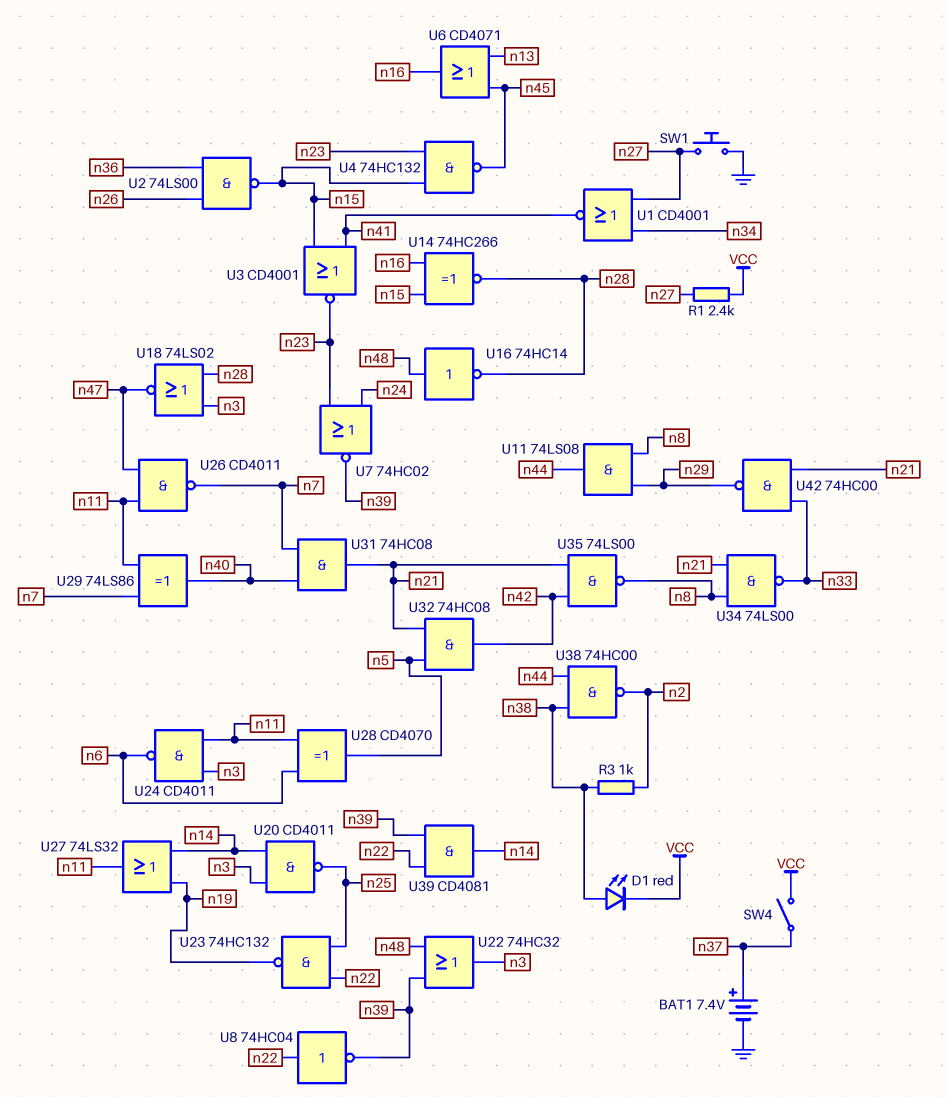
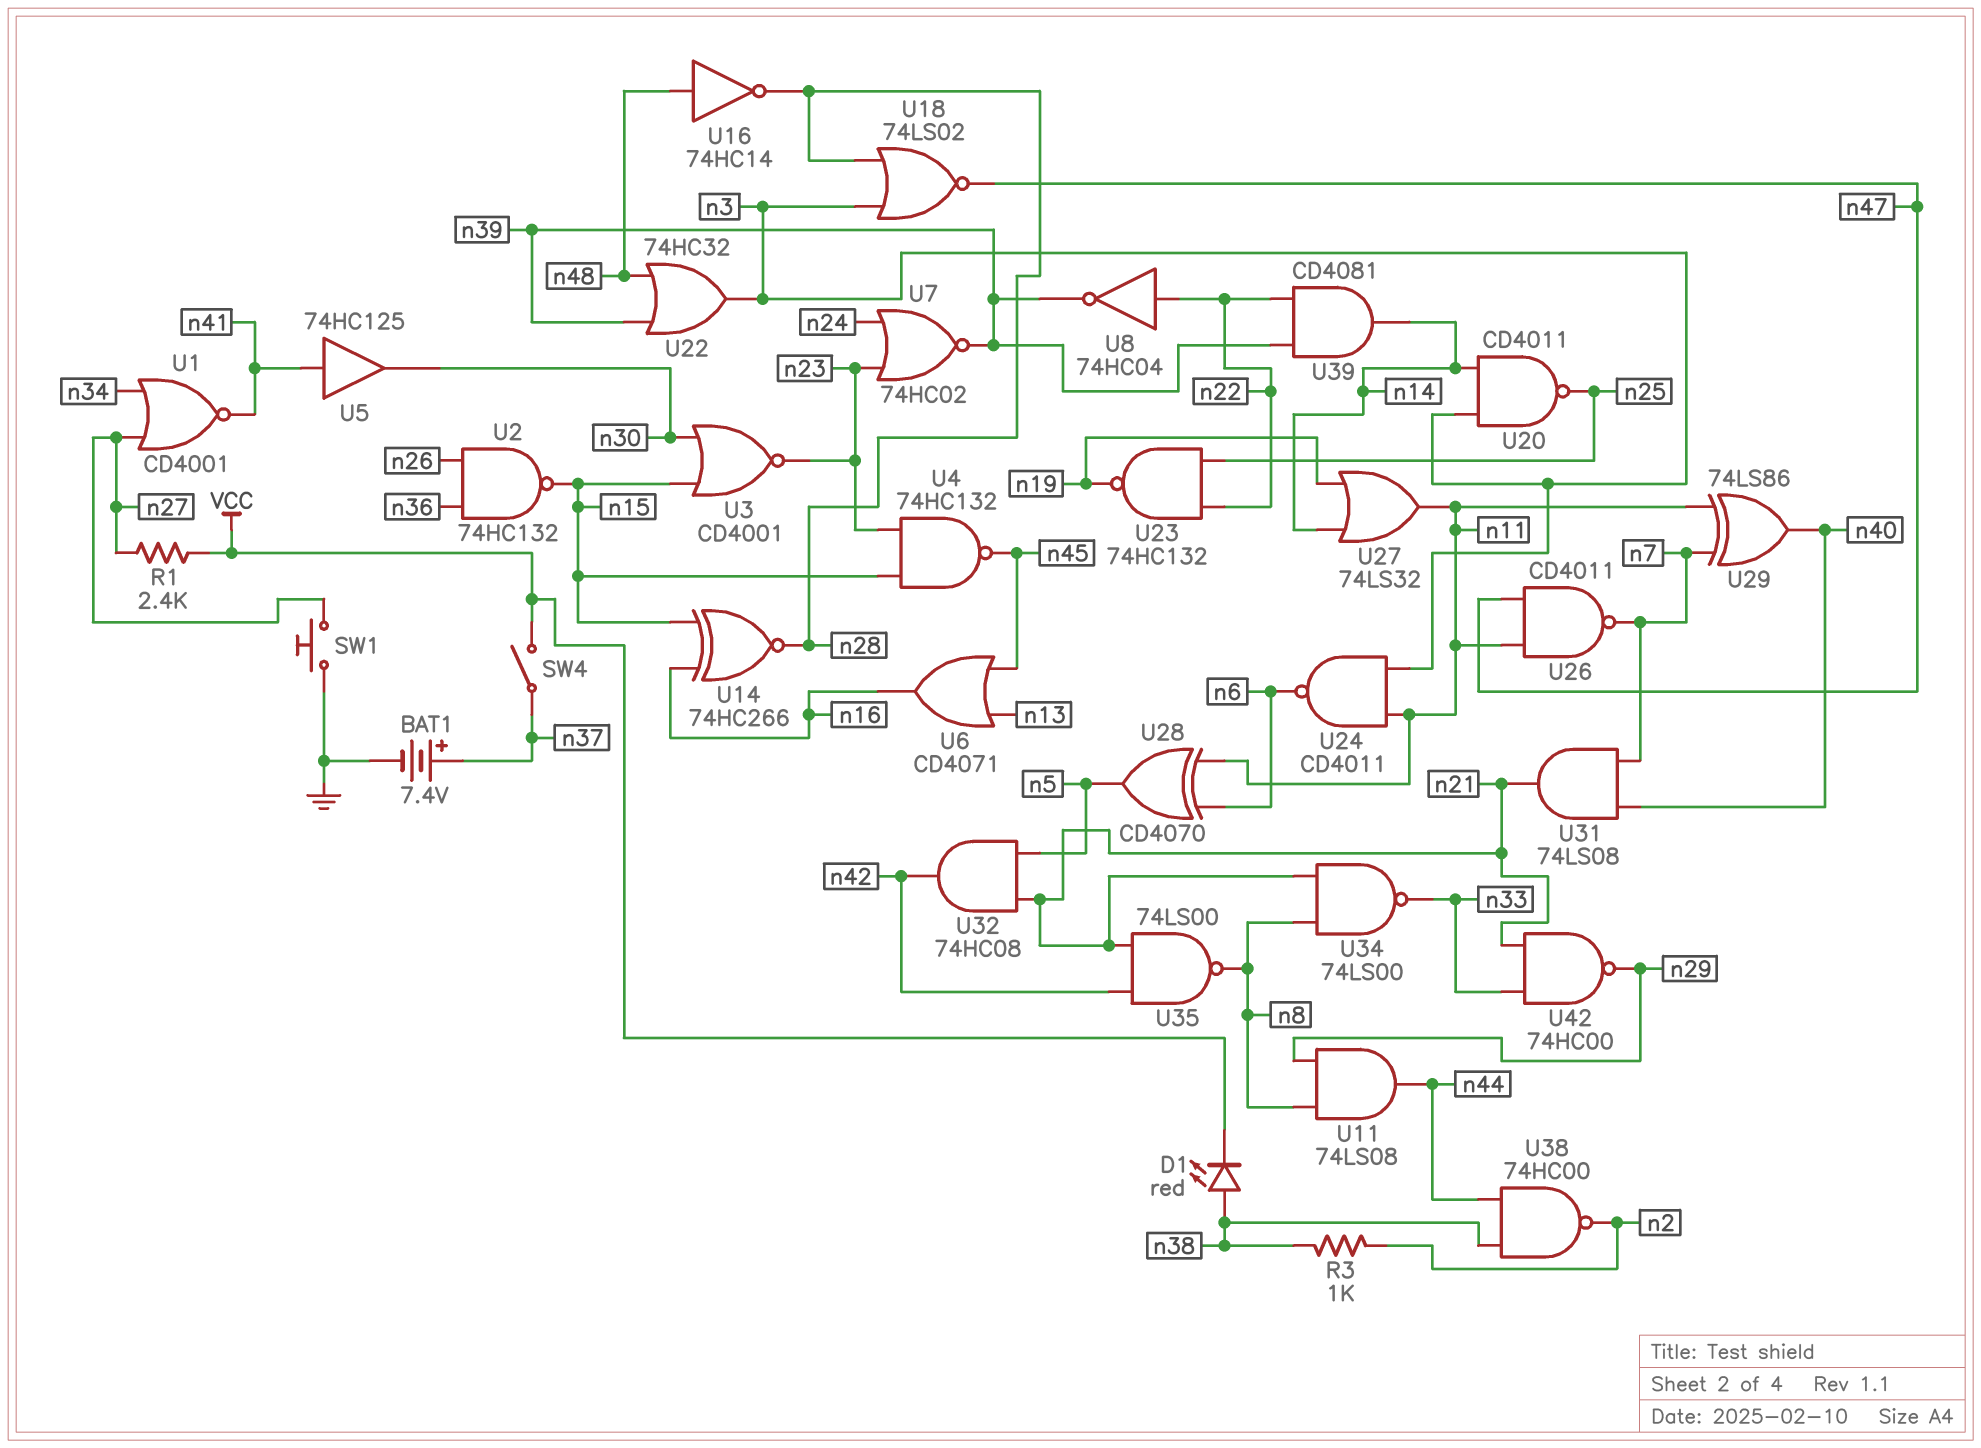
U2: NAND 74LS00 (in n26, in n36, out n15) -> NAND 74HC132 (in n26, in n36, out n15)
U3: NOR CD4001 (in n15, in n41, out n23) -> NOR CD4001 (in n15, in n30, out n23)
U5: none -> buffer 74HC125 (in n41, out n30)
U31: AND 74HC08 (in n7, in n40, out n21) -> AND 74LS08 (in n7, in n40, out n21)

